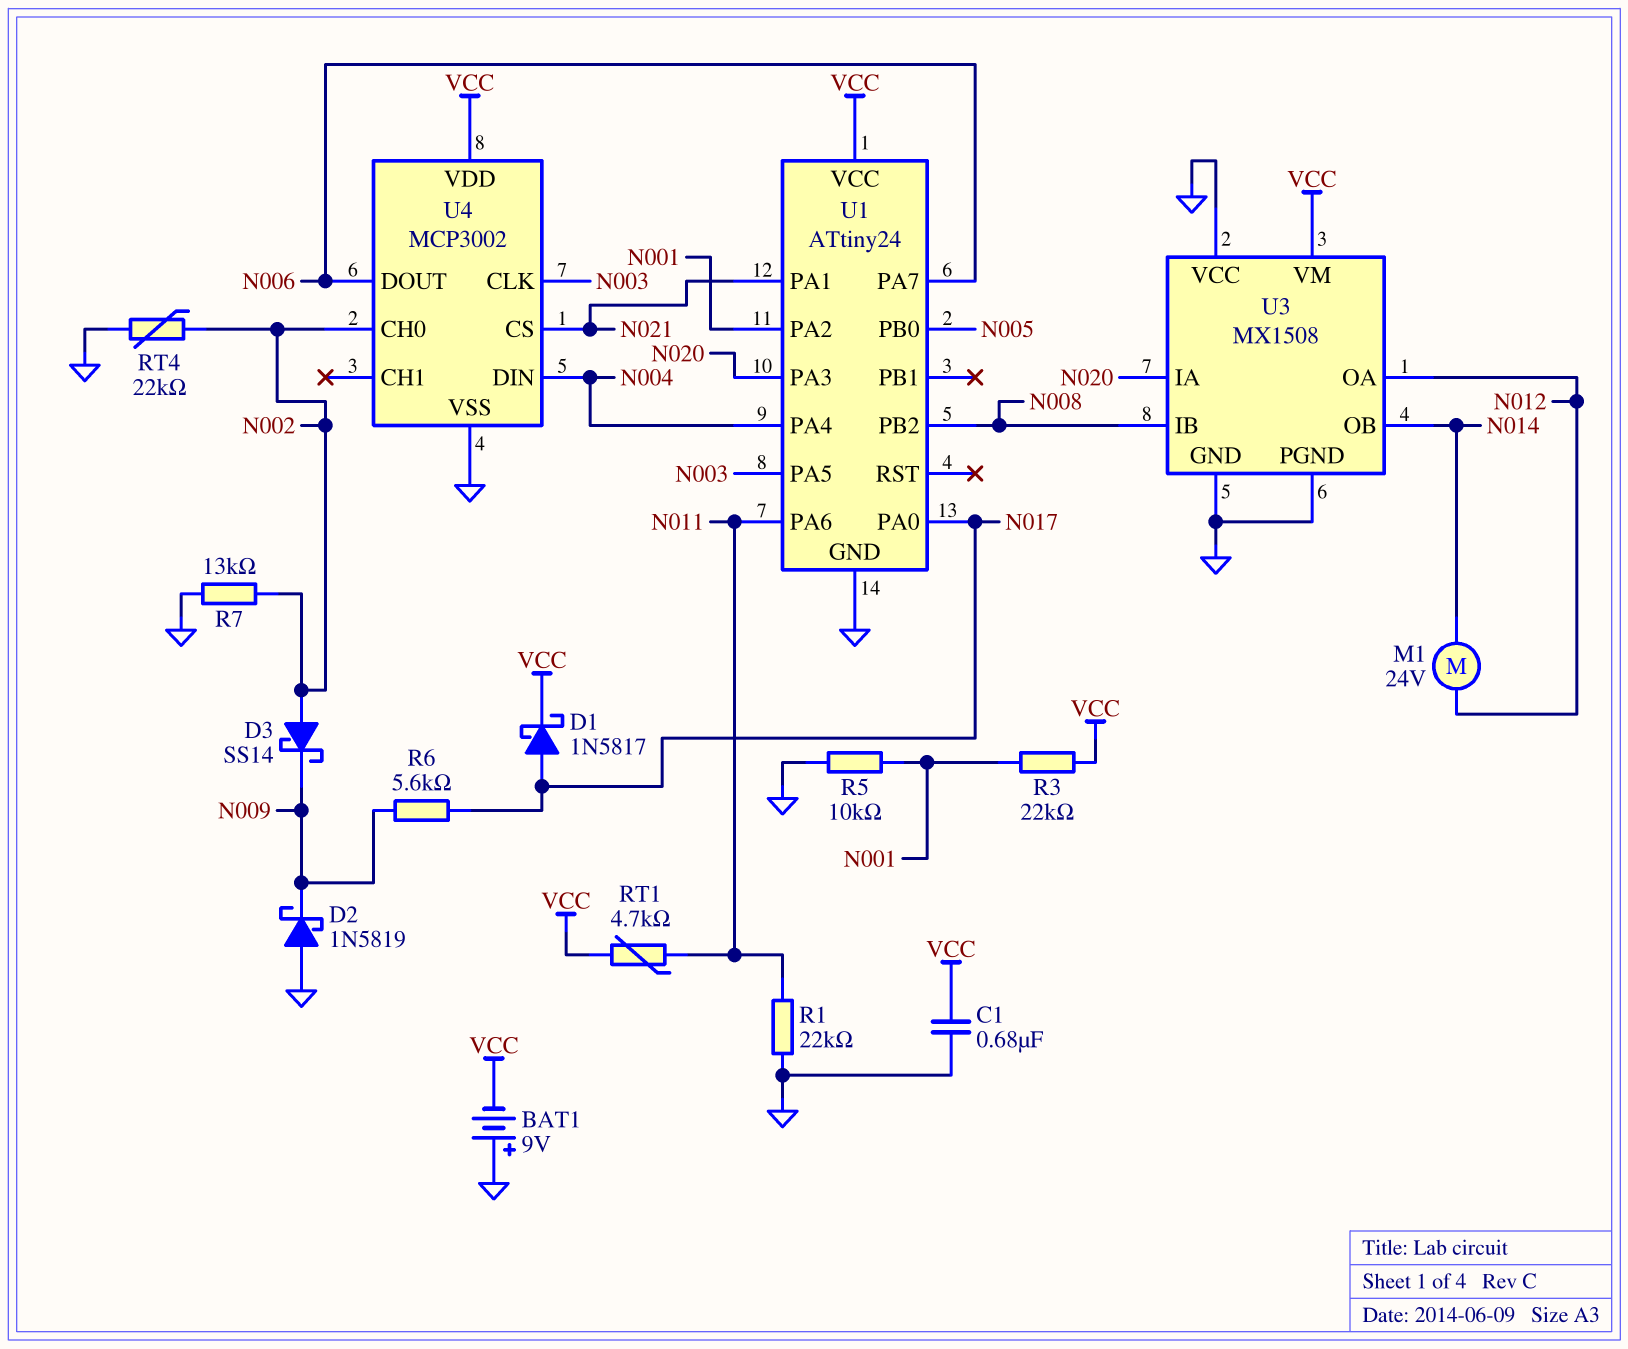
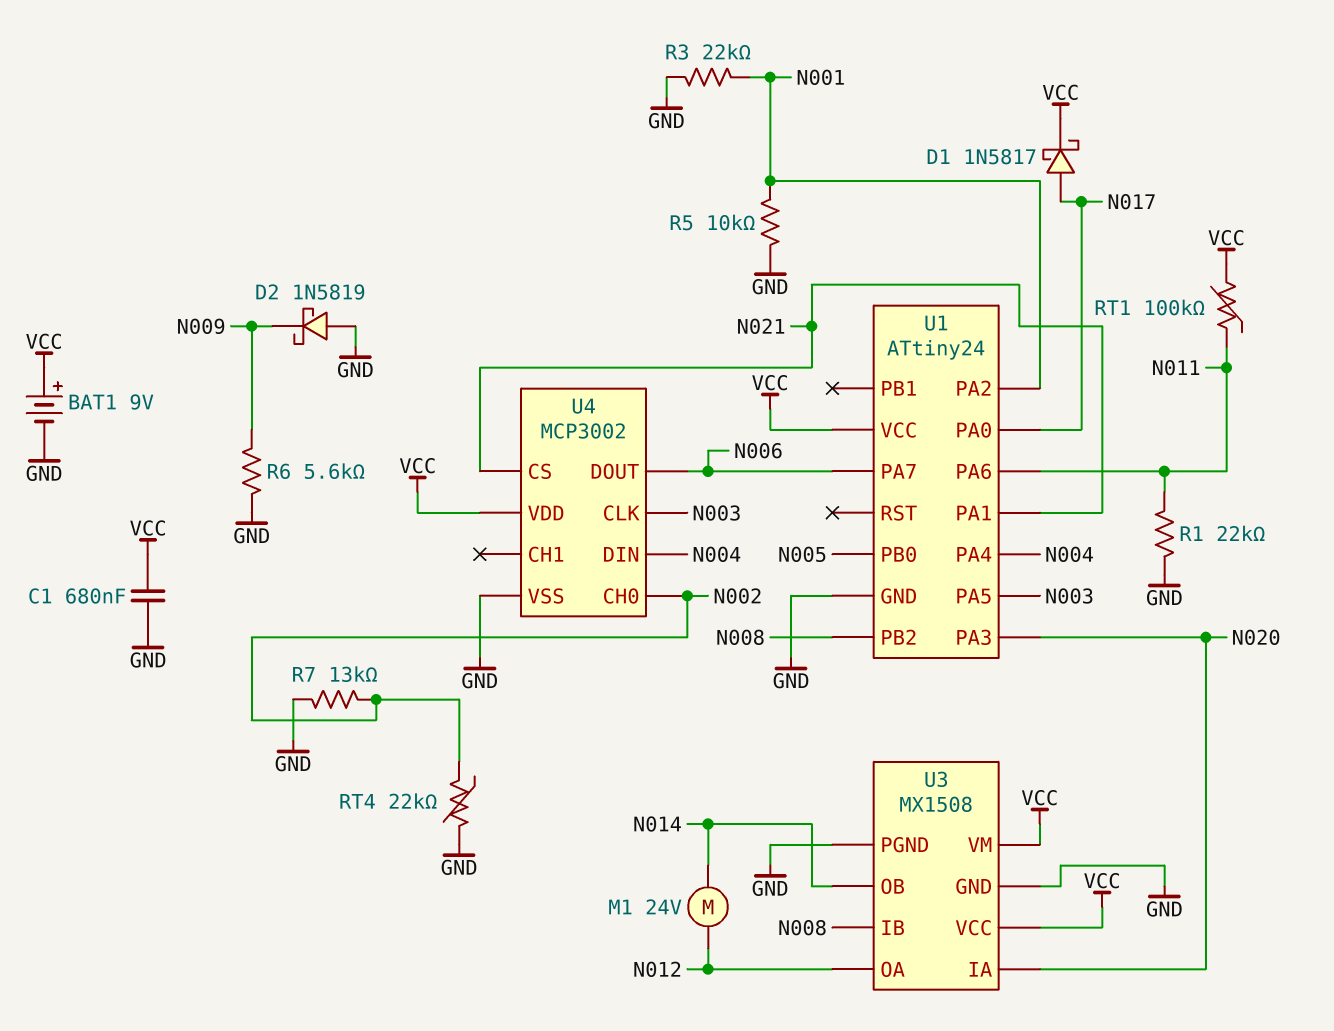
BAT1: 9V (plus GND, minus VCC) -> 9V (plus VCC, minus GND)
D3: schottky SS14 (A N002, K N009) -> none
R3: 22k (N001, VCC) -> 22k (GND, N001)
R6: 5.6k (N009, N017) -> 5.6k (GND, N009)
RT1: 4.7k (N011, VCC) -> 100k (N011, VCC)
U3 pin VCC: GND -> VCC

